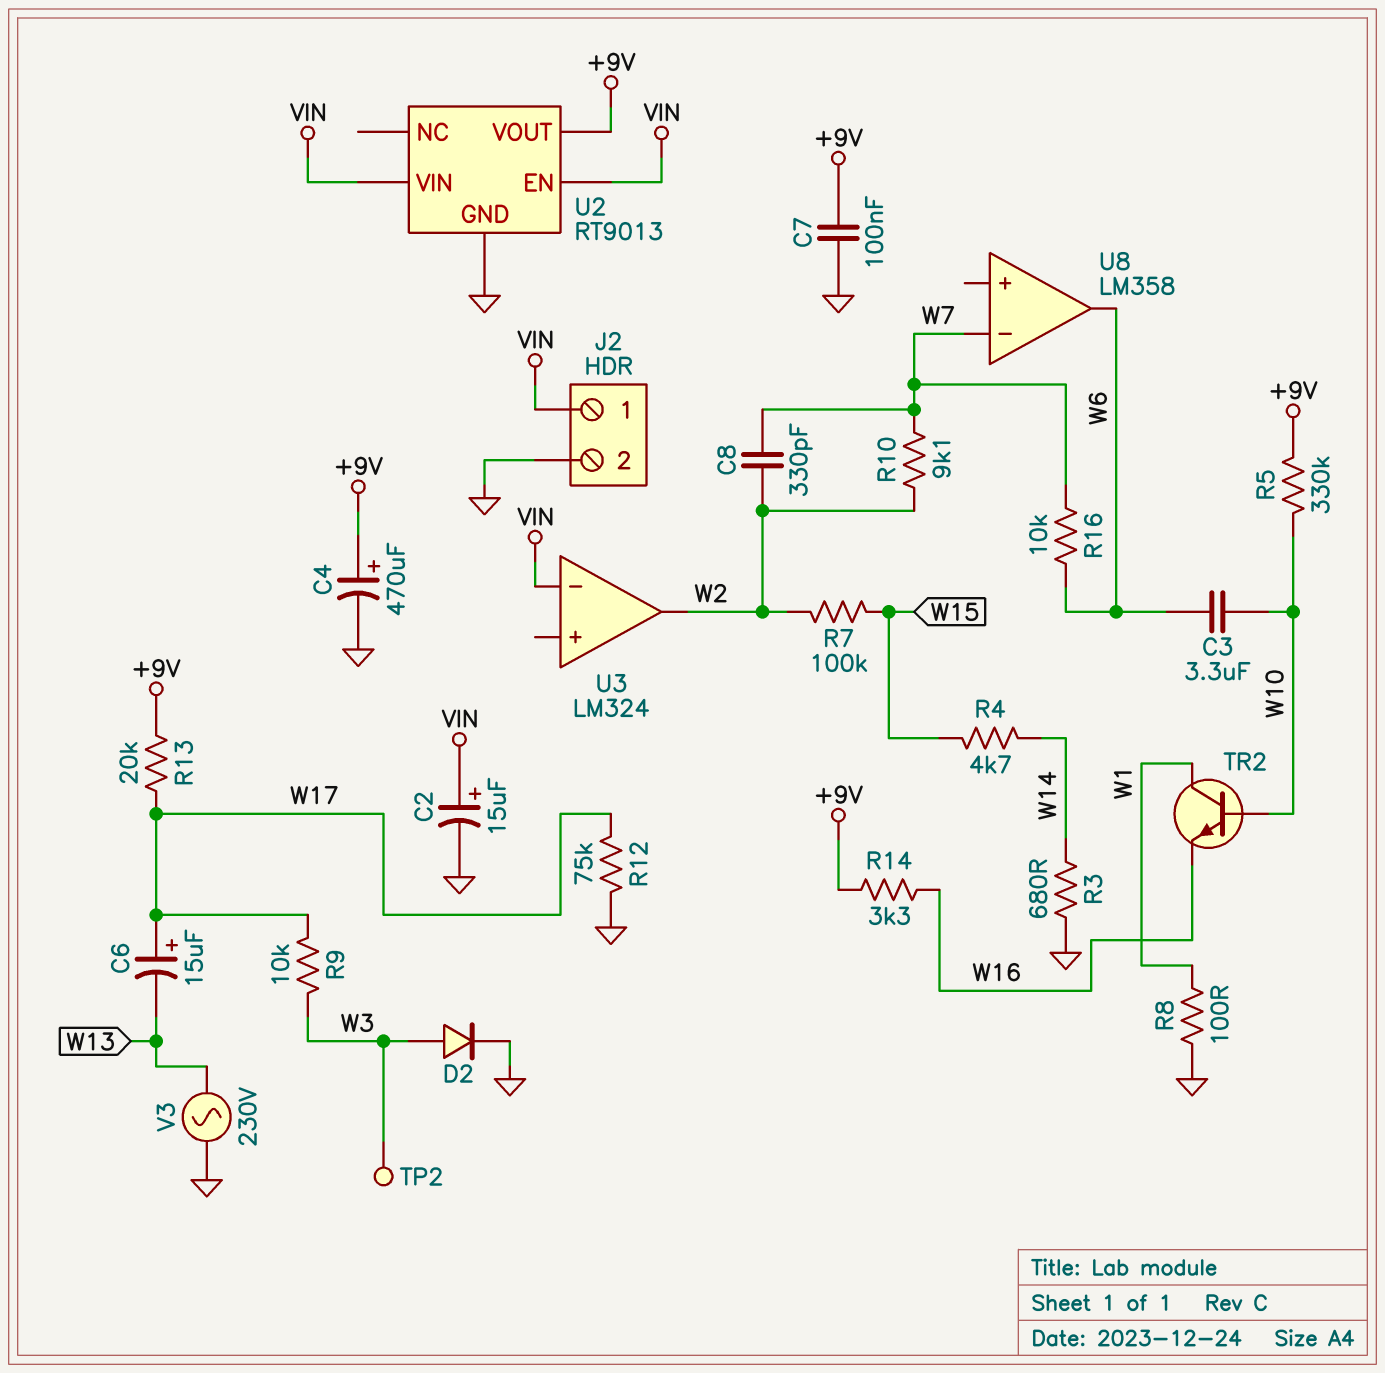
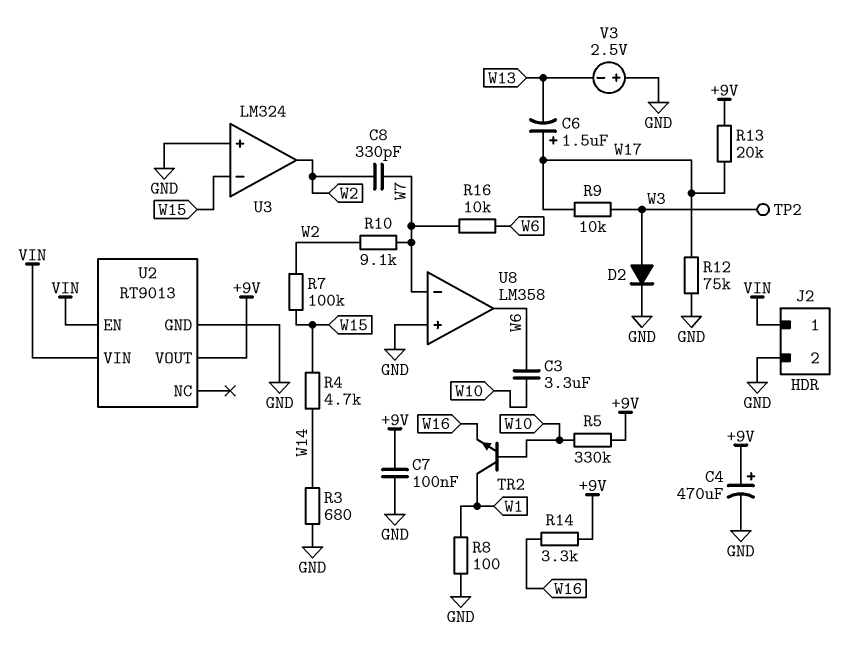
C2: 15uF (plus VIN, minus GND) -> none
C6: 15uF (plus W17, minus W13) -> 1.5uF (plus W17, minus W13)
U3 pin in+: none -> GND
U3 pin in-: VIN -> W15
U8 pin in+: none -> GND
V3: AC 230V (GND, W13) -> 2.5V (plus GND, minus W13)

